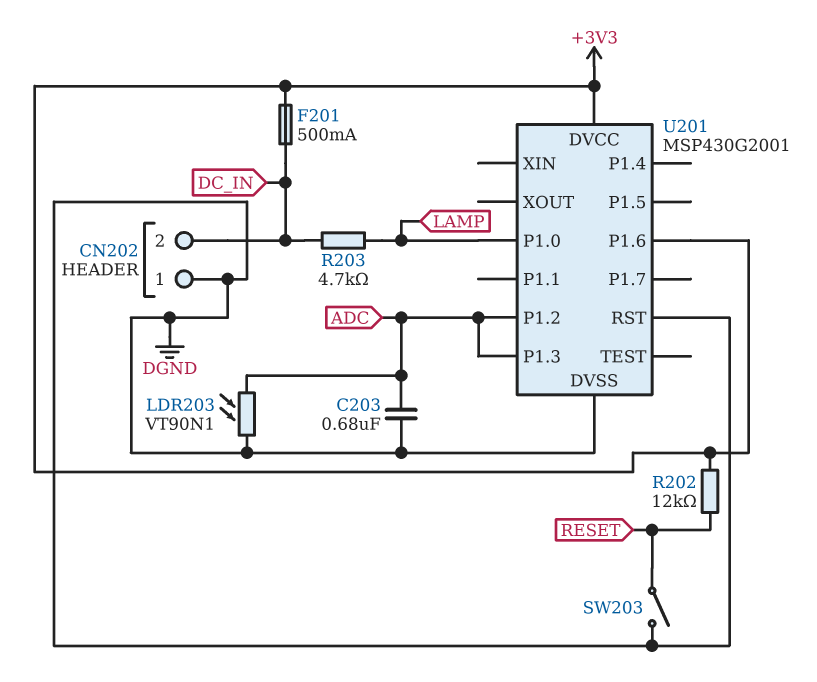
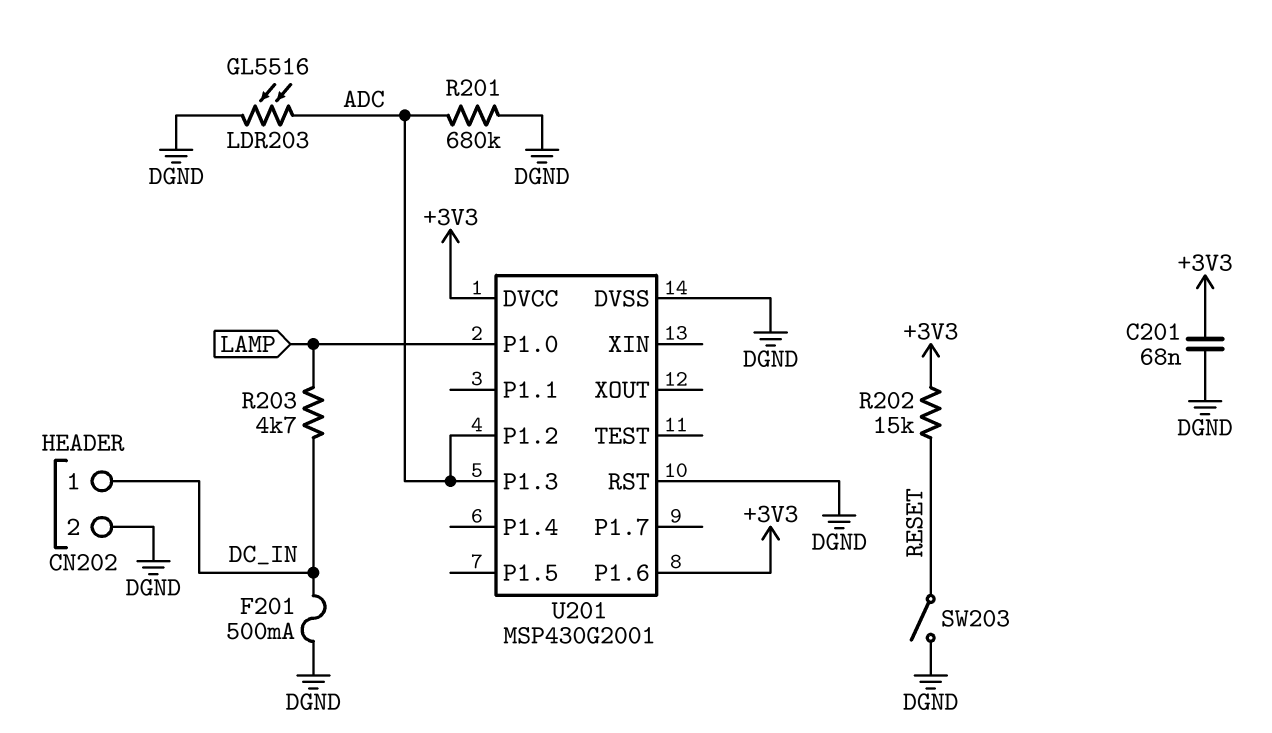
C201: none -> 68nF (+3V3, DGND)
C203: 680nF (ADC, DGND) -> none
CN202 pin 1: DGND -> DC_IN
CN202 pin 2: DC_IN -> DGND
F201: 500mA (+3V3, DC_IN) -> 500mA (DC_IN, DGND)
LDR203: VT90N1 (ADC, DGND) -> GL5516 (ADC, DGND)
R201: none -> 680k (ADC, DGND)
R202: 12k (+3V3, RESET) -> 15k (+3V3, RESET)

